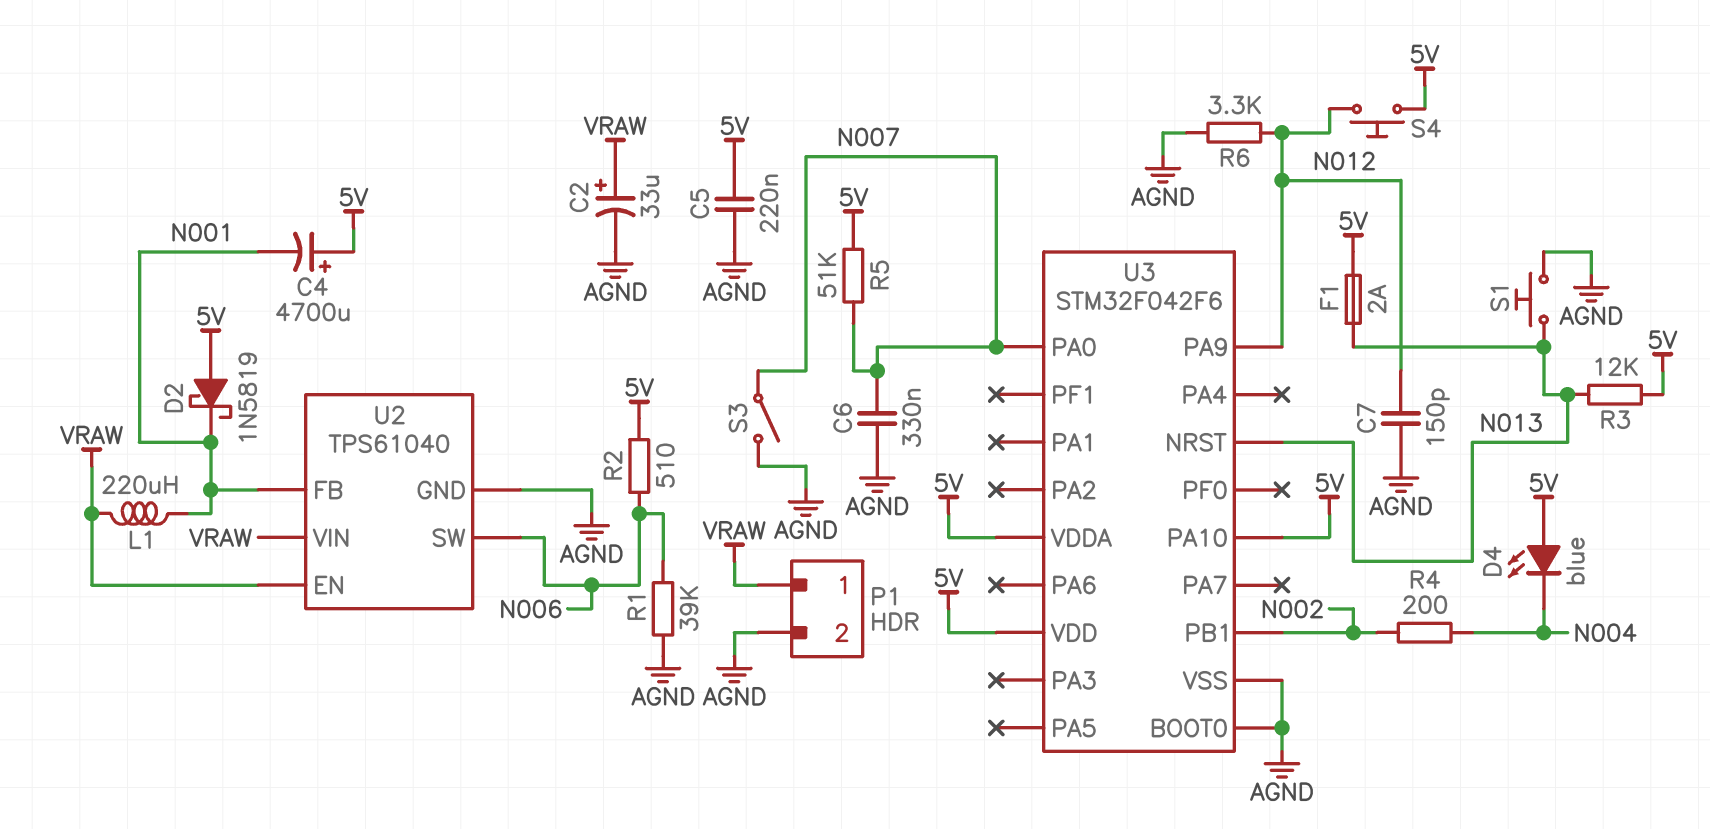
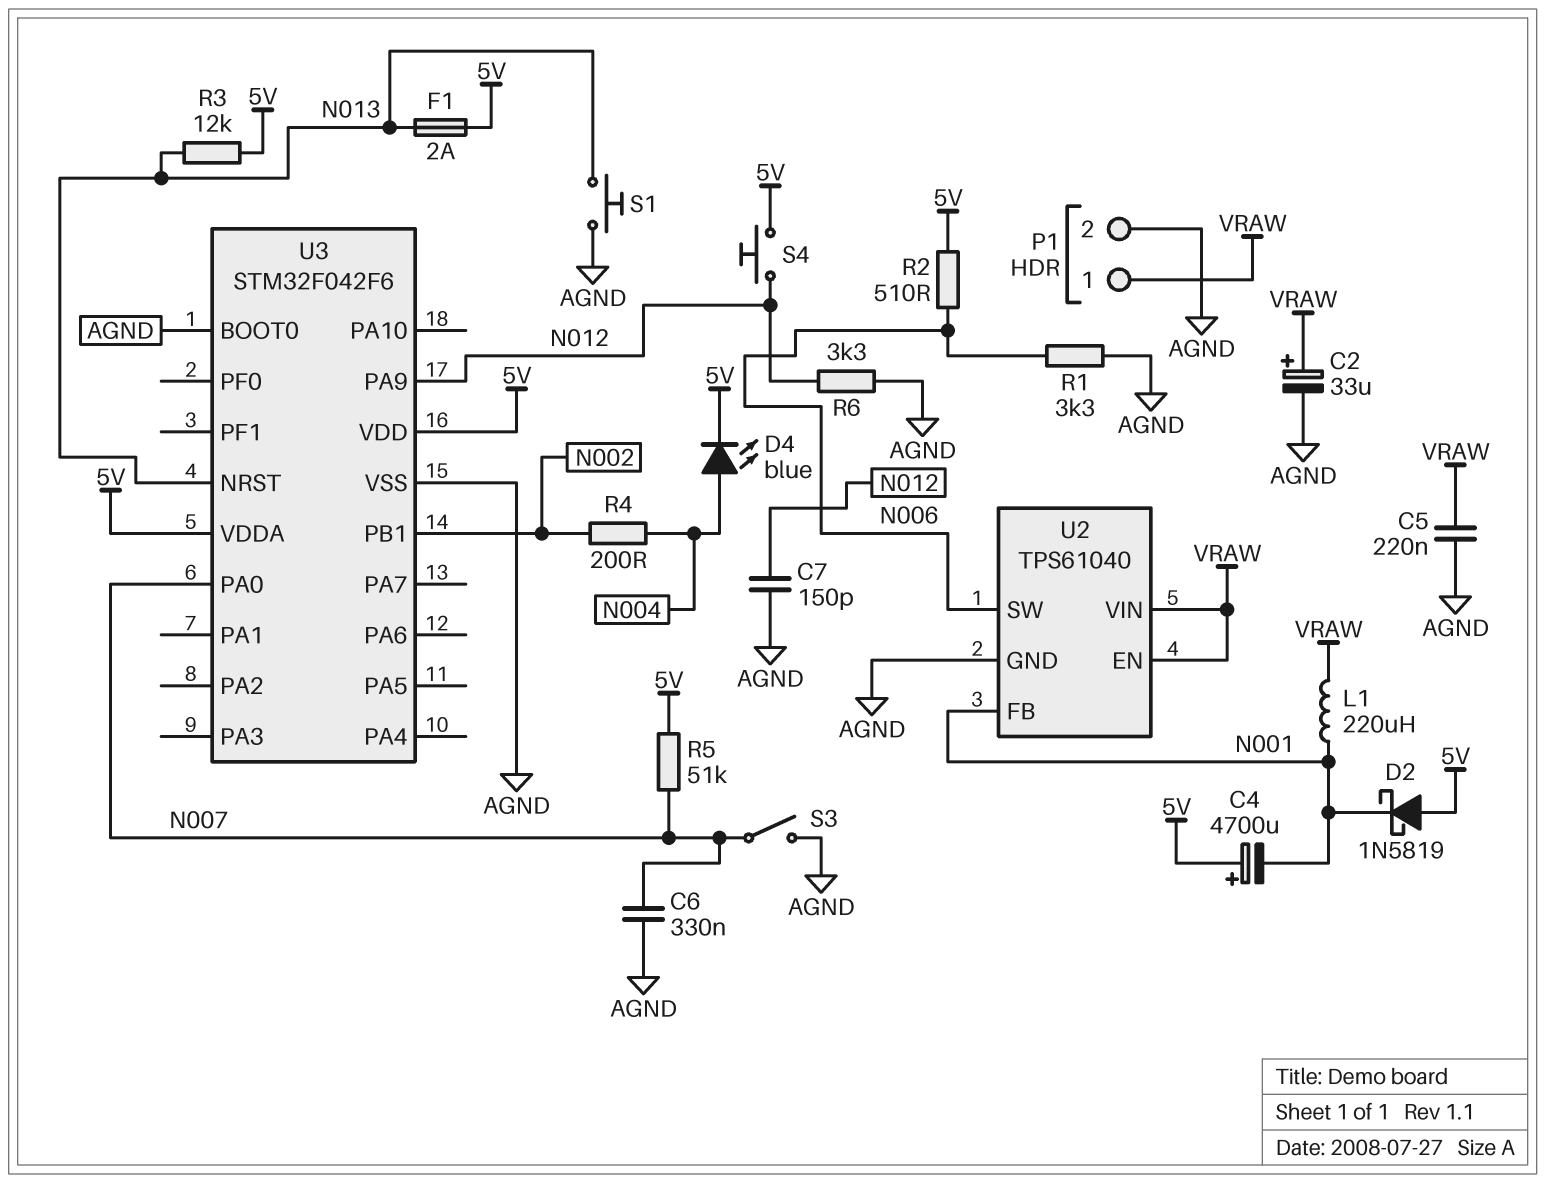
C5: 220nF (5V, AGND) -> 220nF (AGND, VRAW)
D4: LED blue (A 5V, K N004) -> LED blue (A N004, K 5V)
R1: 39k (AGND, N006) -> 3.3k (AGND, N006)
U3 pin PA10: 5V -> none

